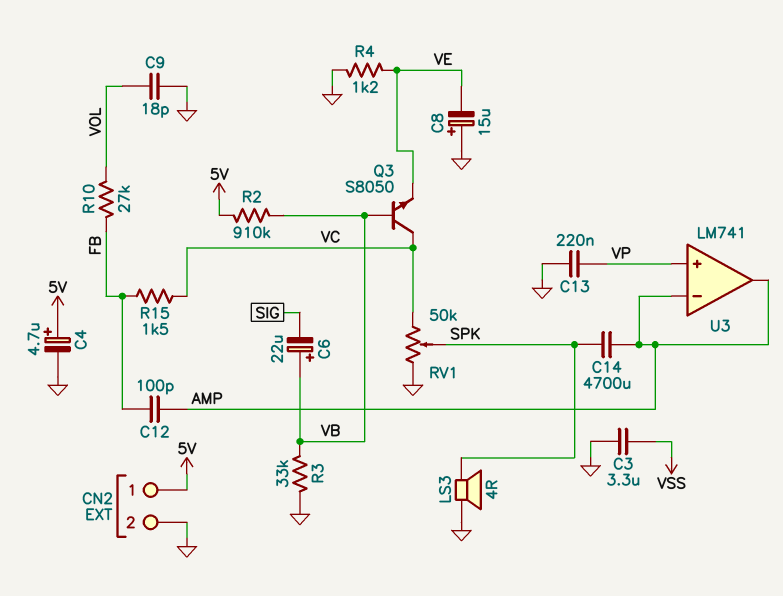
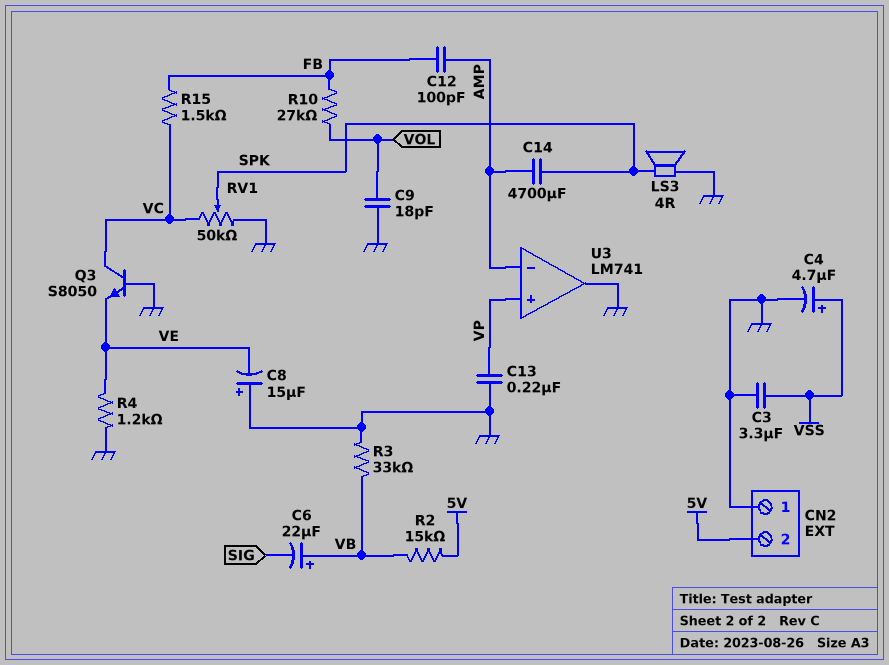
C4: 4.7uF (plus 5V, minus GND) -> 4.7uF (plus VSS, minus GND)
CN2 pin 1: 5V -> GND
CN2 pin 2: GND -> 5V
Q3: NPN S8050 (B VB, C VC, E VE) -> NPN S8050 (B GND, C VC, E VE)
R2: 910k (5V, VB) -> 15k (5V, VB)
U3 pin out: AMP -> GND

